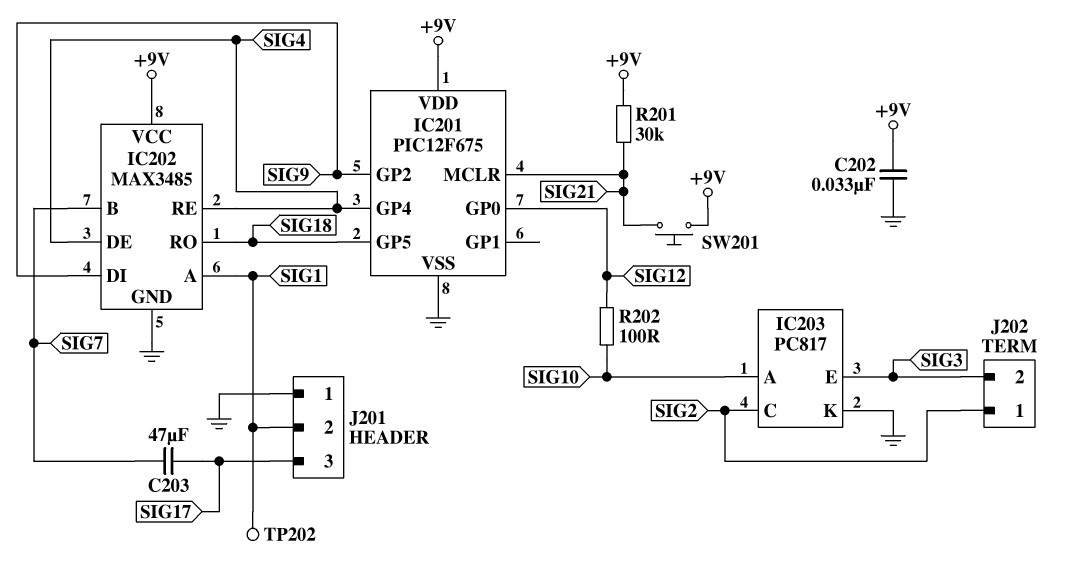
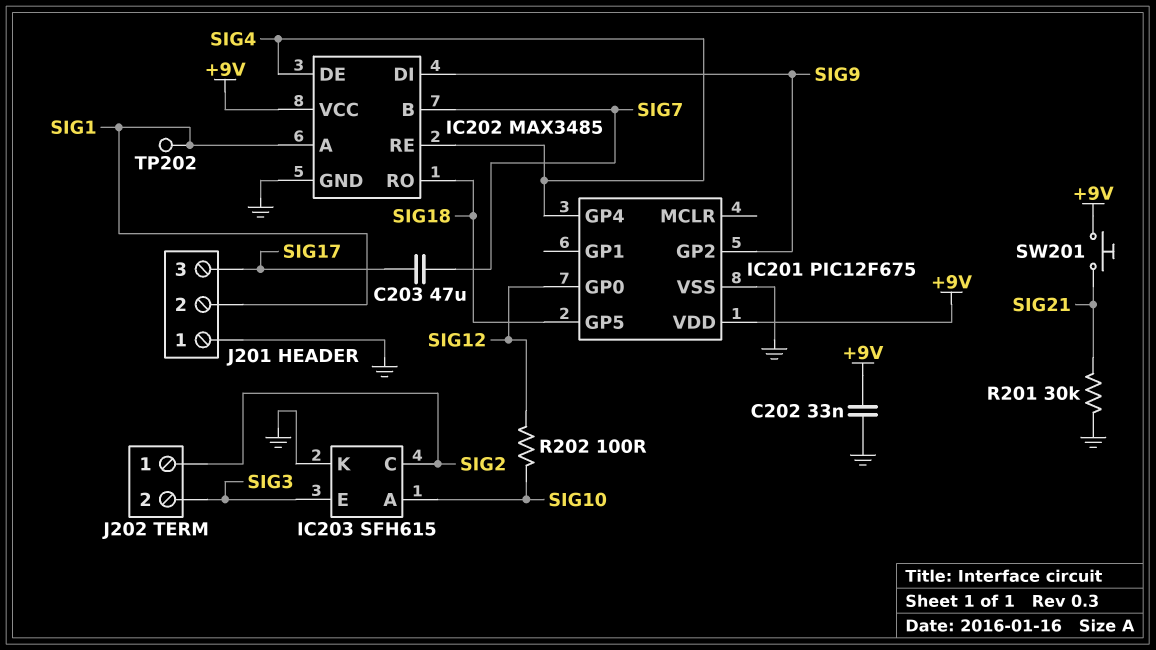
IC201 pin MCLR: SIG21 -> none
IC203: PC817 -> SFH615
R201: 30k (+9V, SIG21) -> 30k (GND, SIG21)

